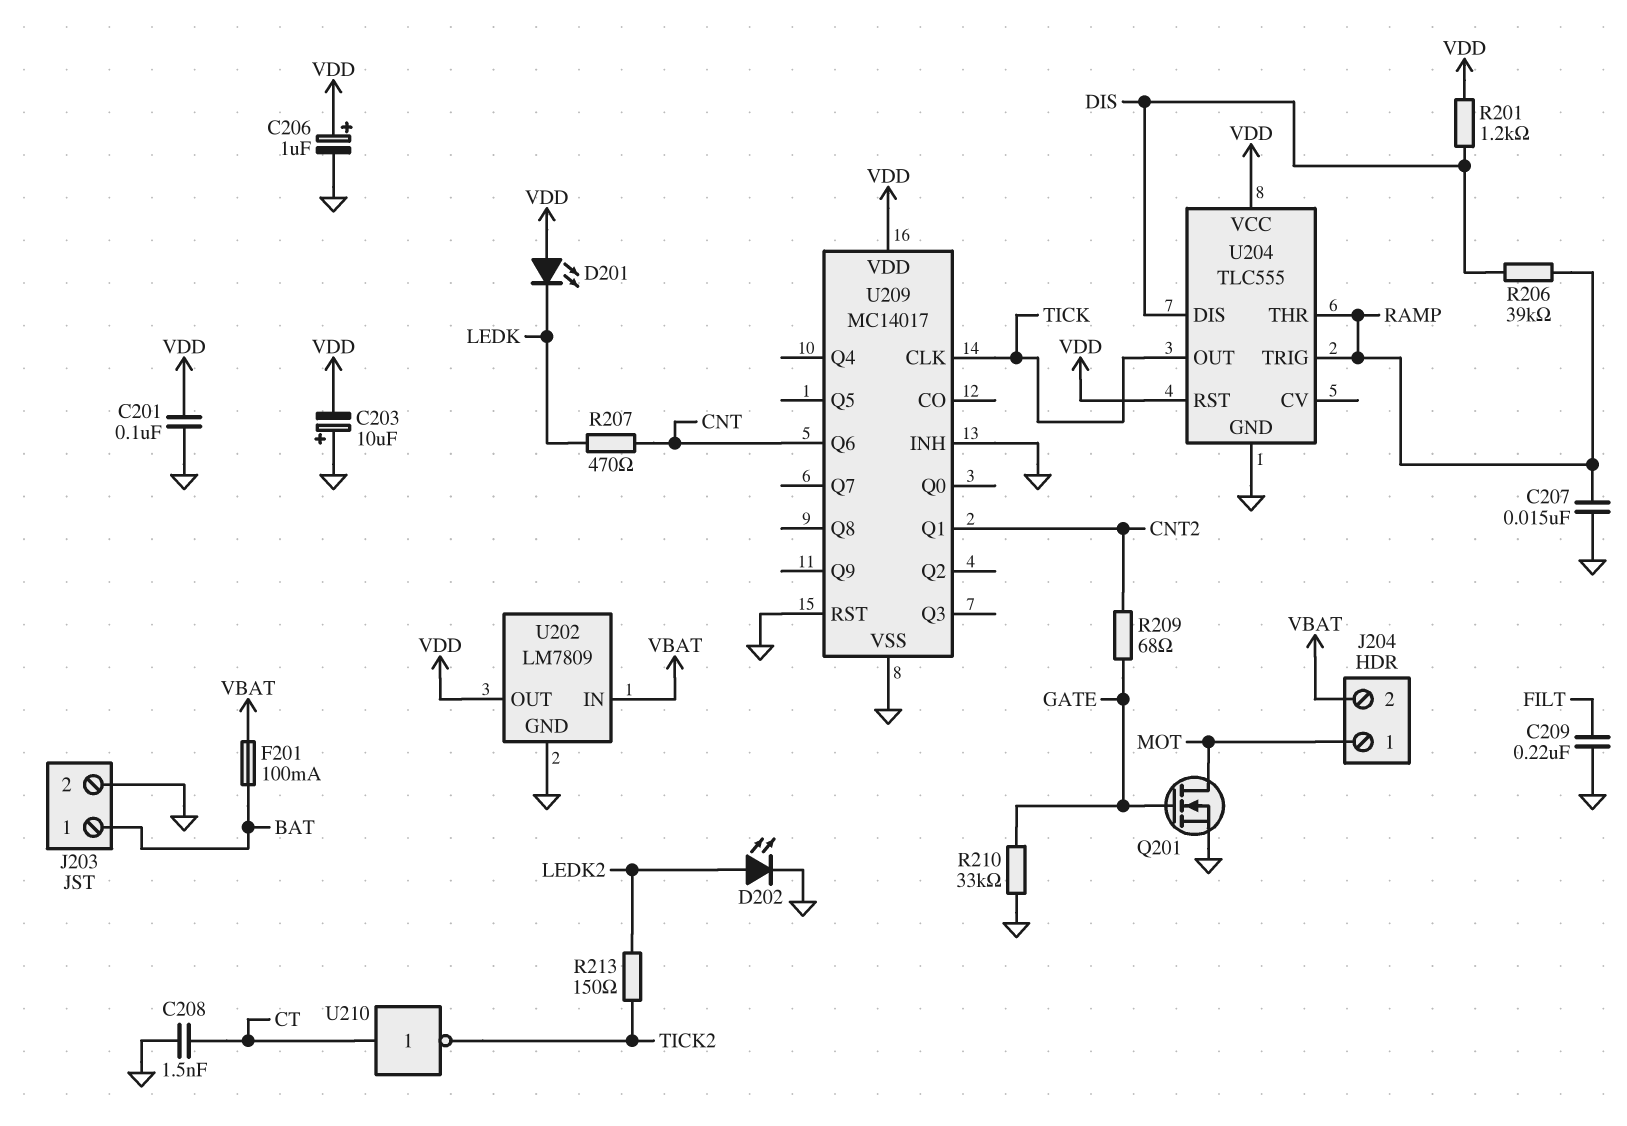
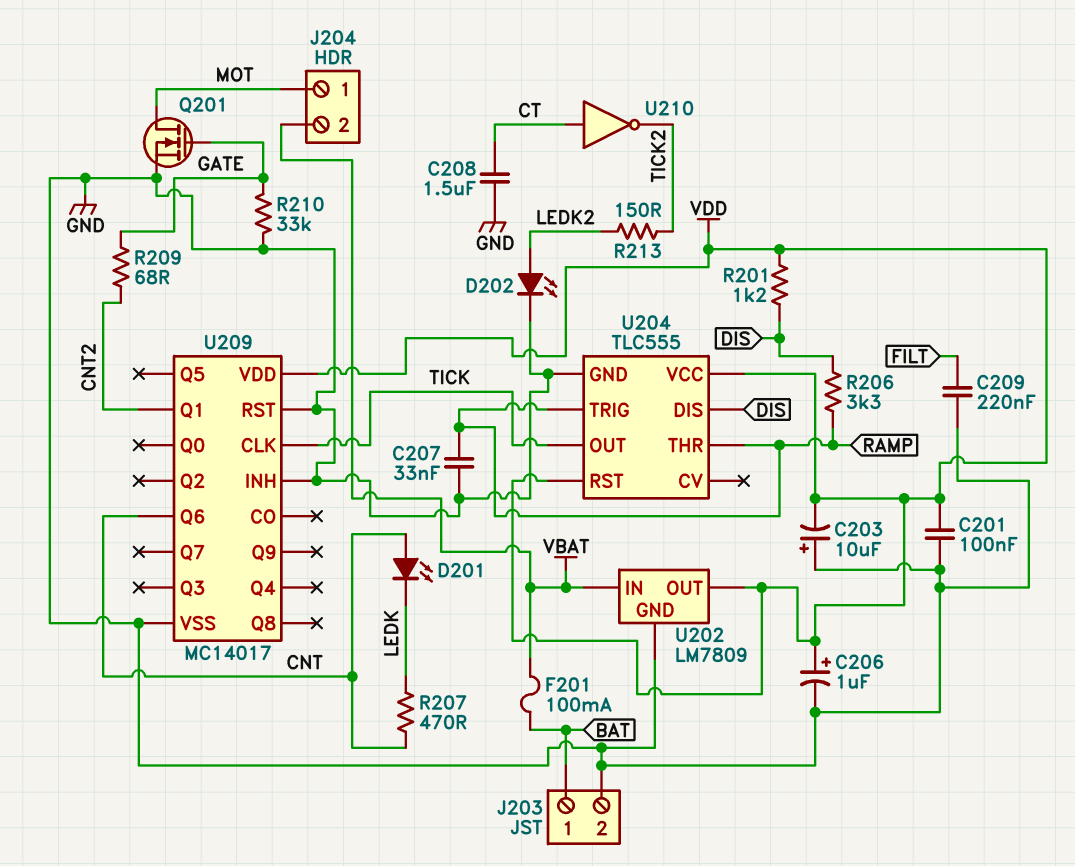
C207: 15nF (GND, RAMP) -> 33nF (GND, RAMP)
C208: 1.5nF (CT, GND) -> 1.5uF (CT, GND)
D201: LED (A VDD, K LEDK) -> LED (A CNT, K LEDK)
R206: 39k (DIS, RAMP) -> 3.3k (DIS, RAMP)

